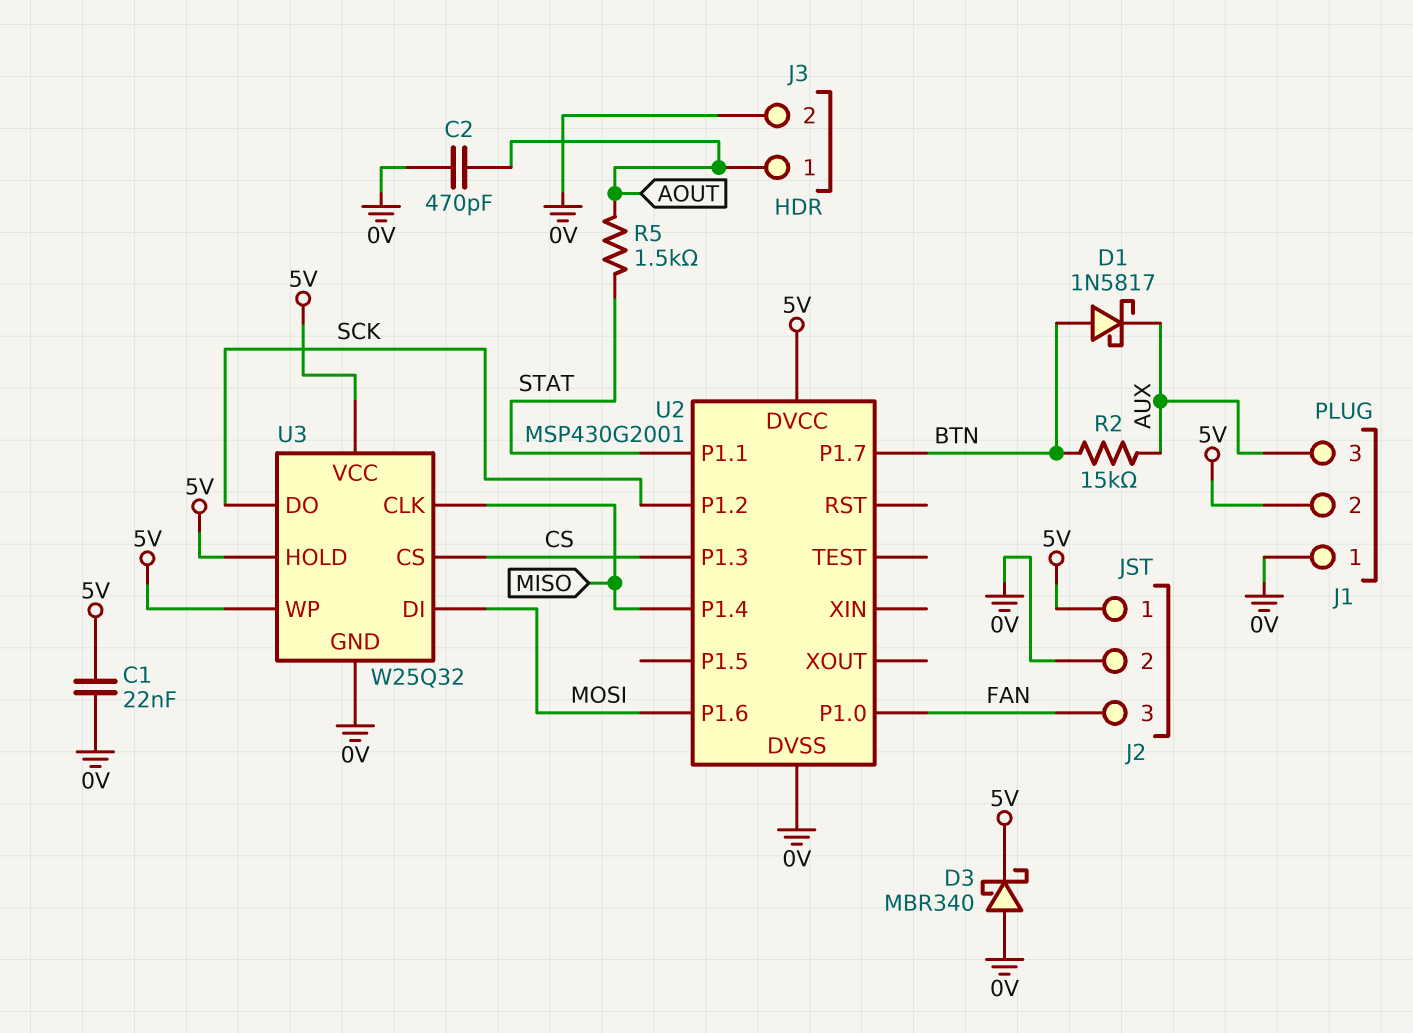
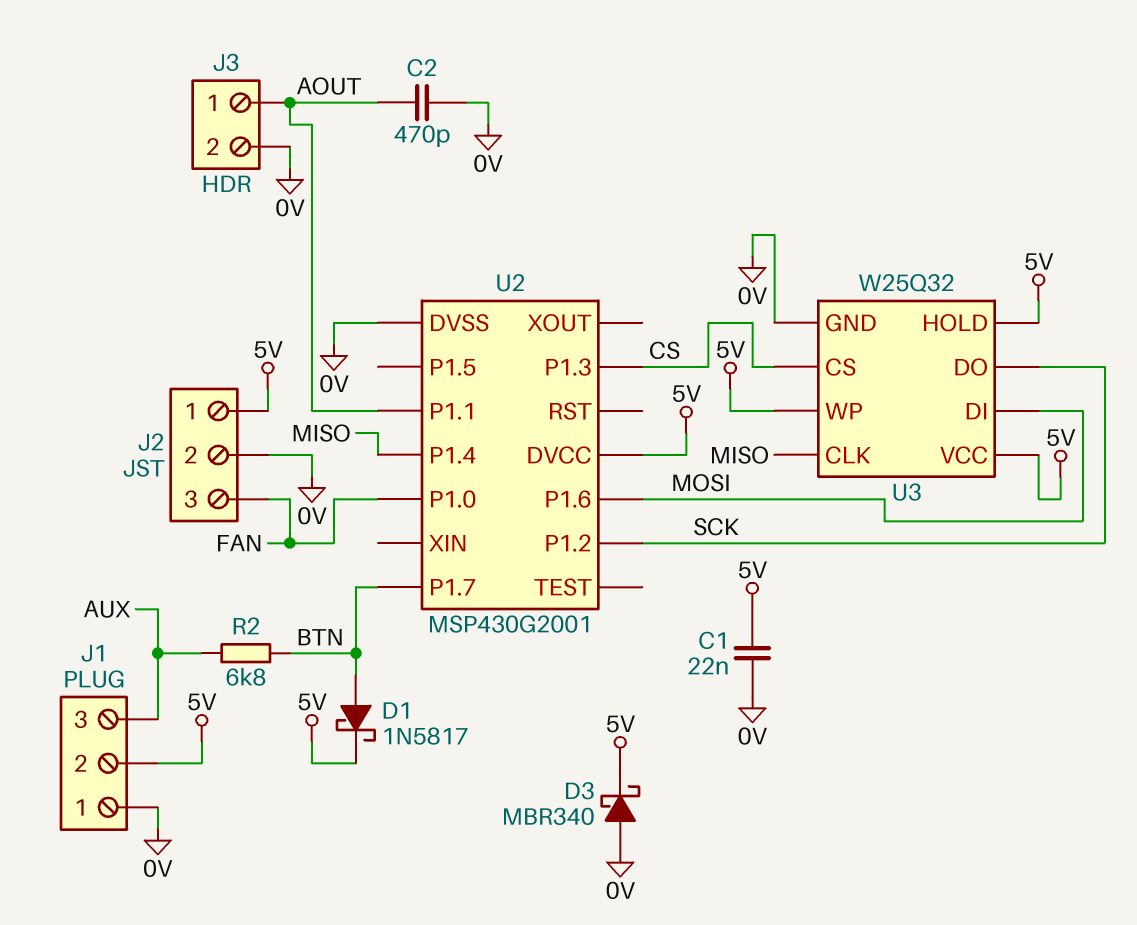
D1: schottky 1N5817 (A BTN, K AUX) -> schottky 1N5817 (A BTN, K 5V)
R2: 15k (AUX, BTN) -> 6.8k (AUX, BTN)
R5: 1.5k (AOUT, STAT) -> none
U2 pin P1.1: STAT -> AOUT

